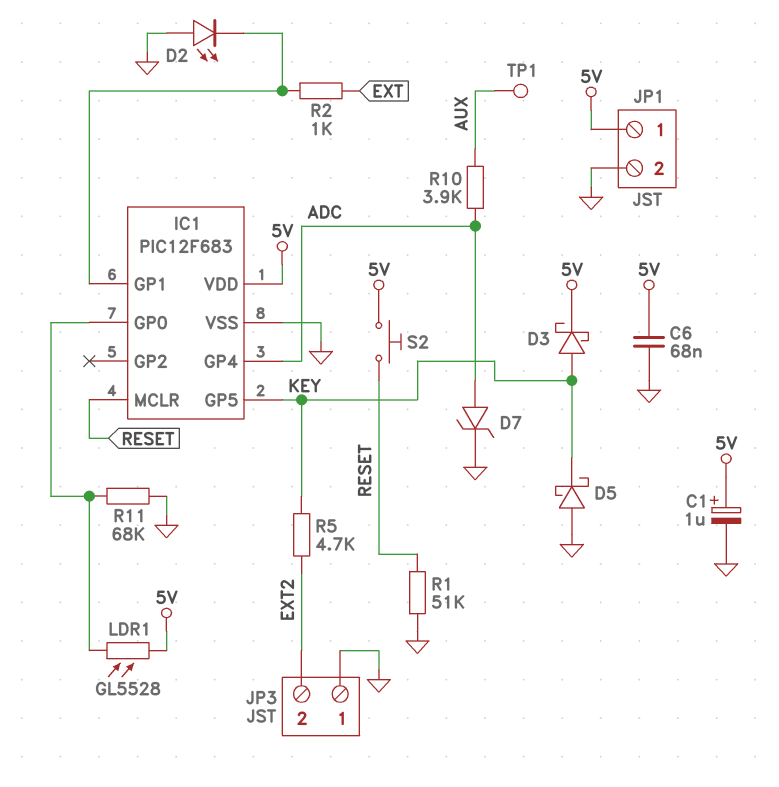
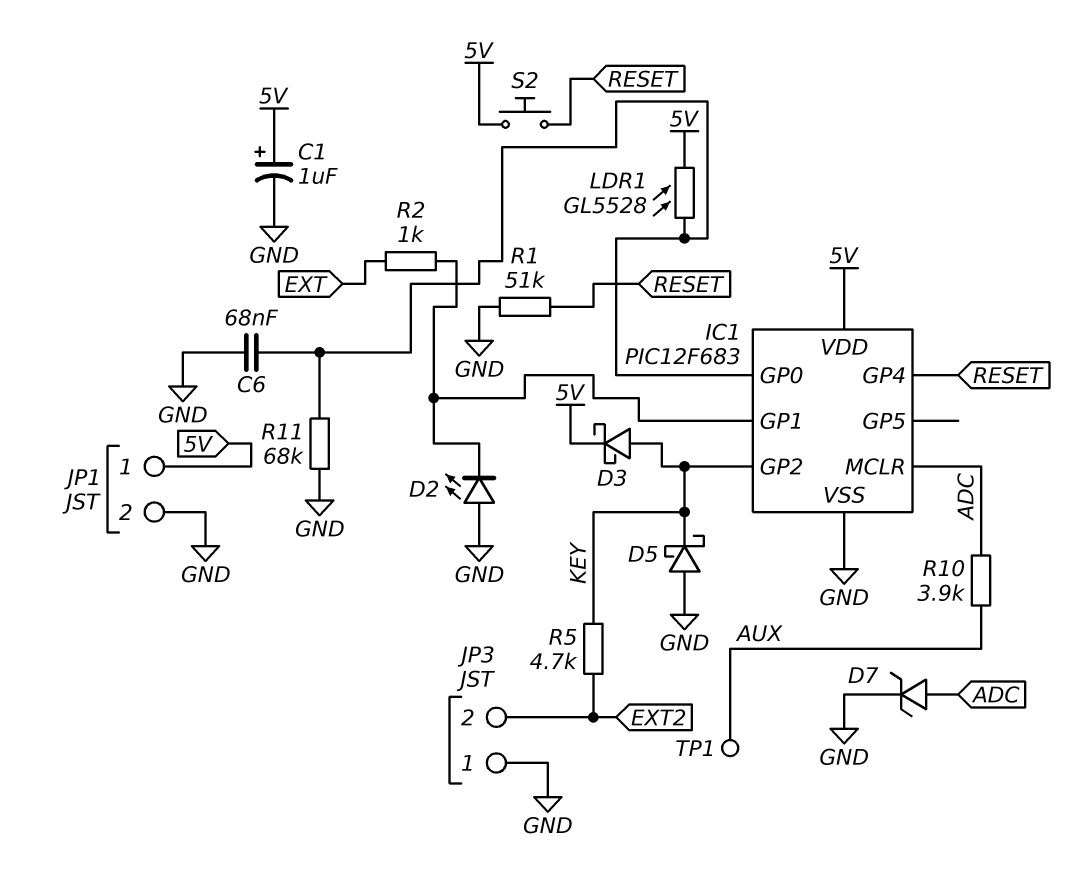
C6: 68nF (5V, GND) -> 68nF (GND, IC1/GP0)
IC1 pin GP2: none -> KEY
IC1 pin GP4: ADC -> RESET
IC1 pin GP5: KEY -> none
IC1 pin MCLR: RESET -> ADC

